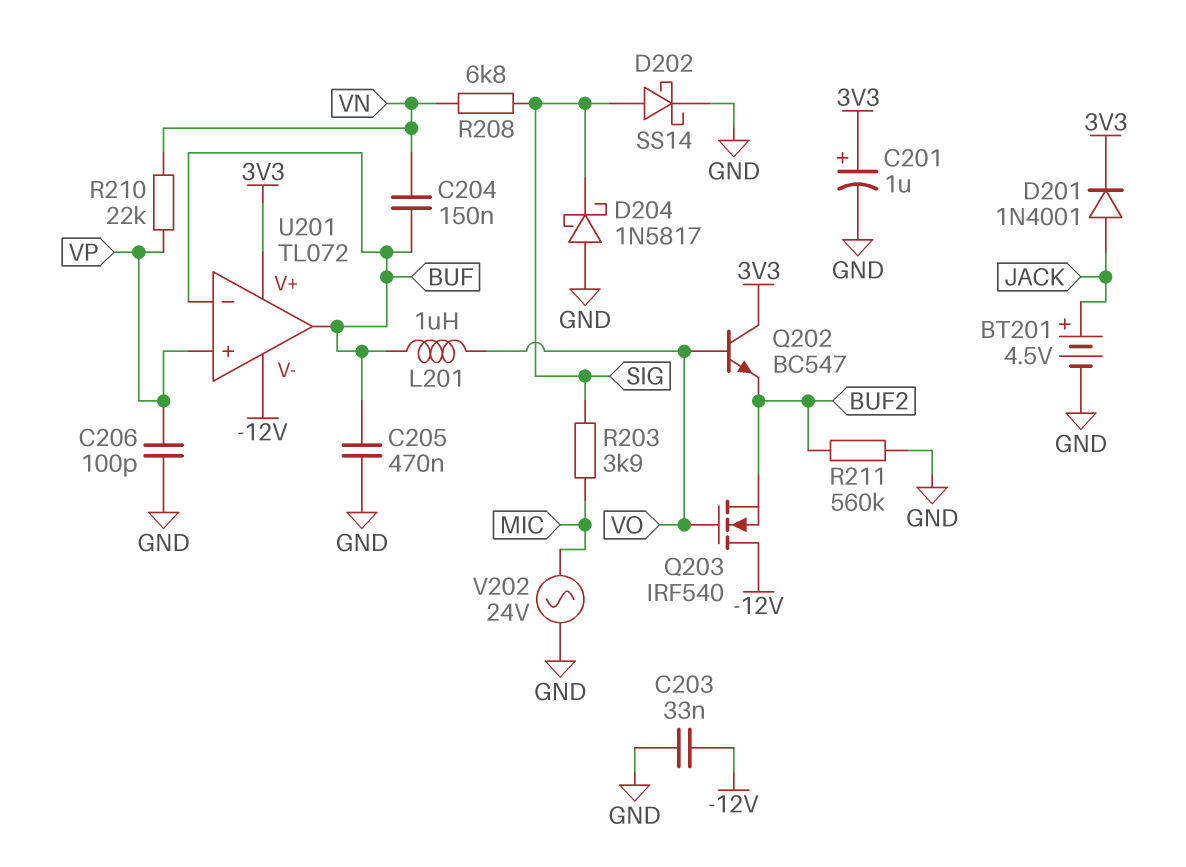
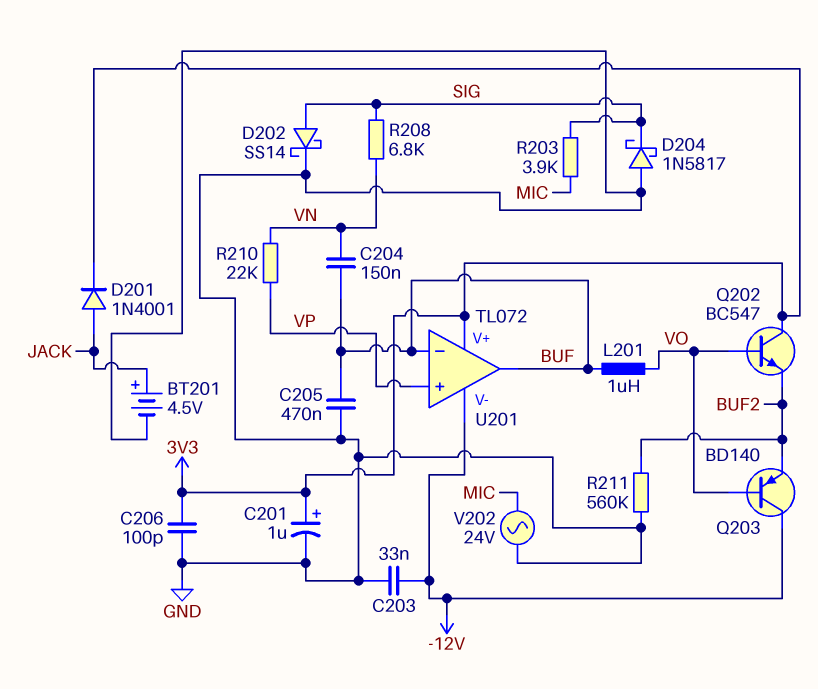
C206: 100pF (GND, VP) -> 100pF (3V3, GND)
Q203: NMOS IRF540 (G VO, D -12V, S BUF2) -> PNP BD140 (B VO, C -12V, E BUF2)

